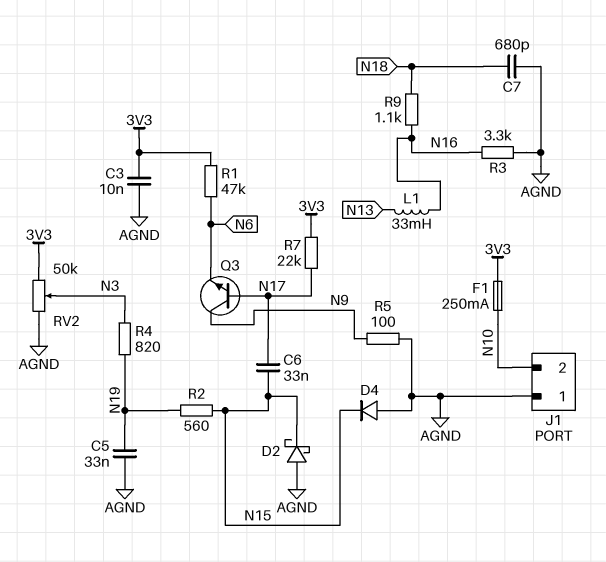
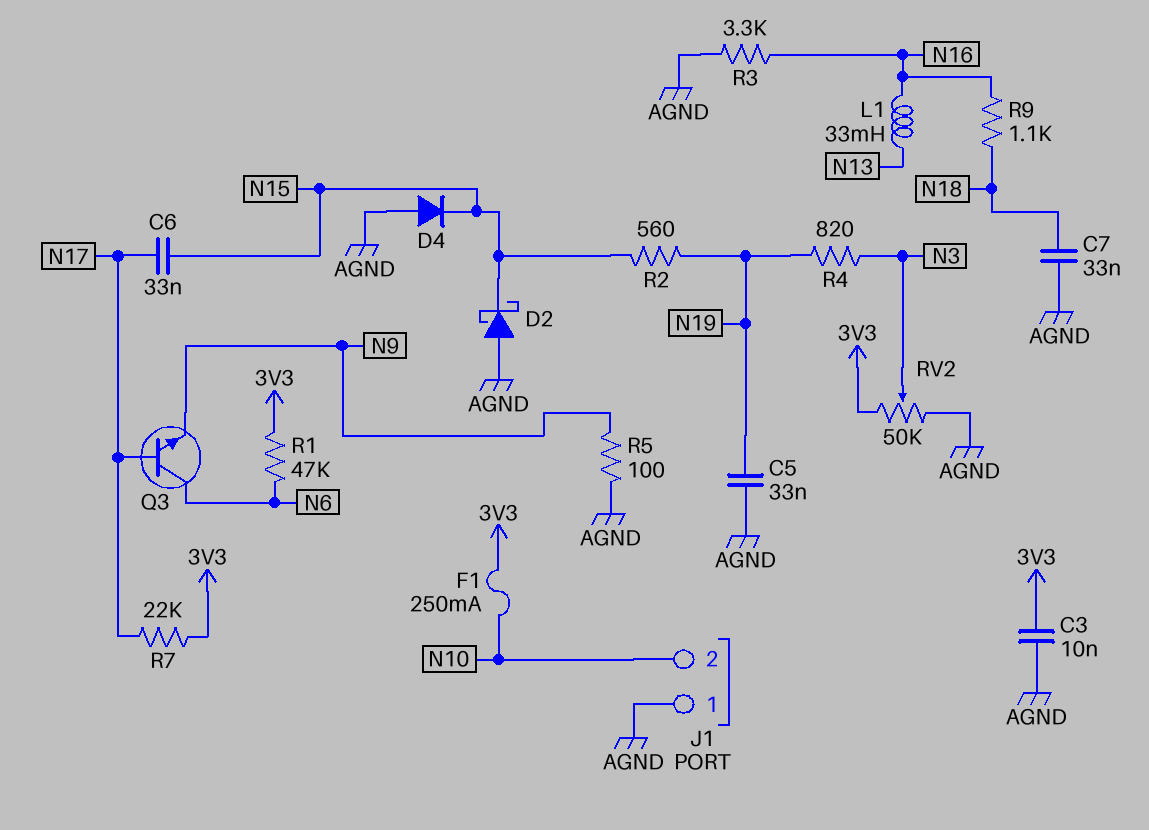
C7: 680pF (AGND, N18) -> 33nF (AGND, N18)
Q3: NPN (B N17, C N9, E N6) -> NPN (B N17, C N6, E N9)

